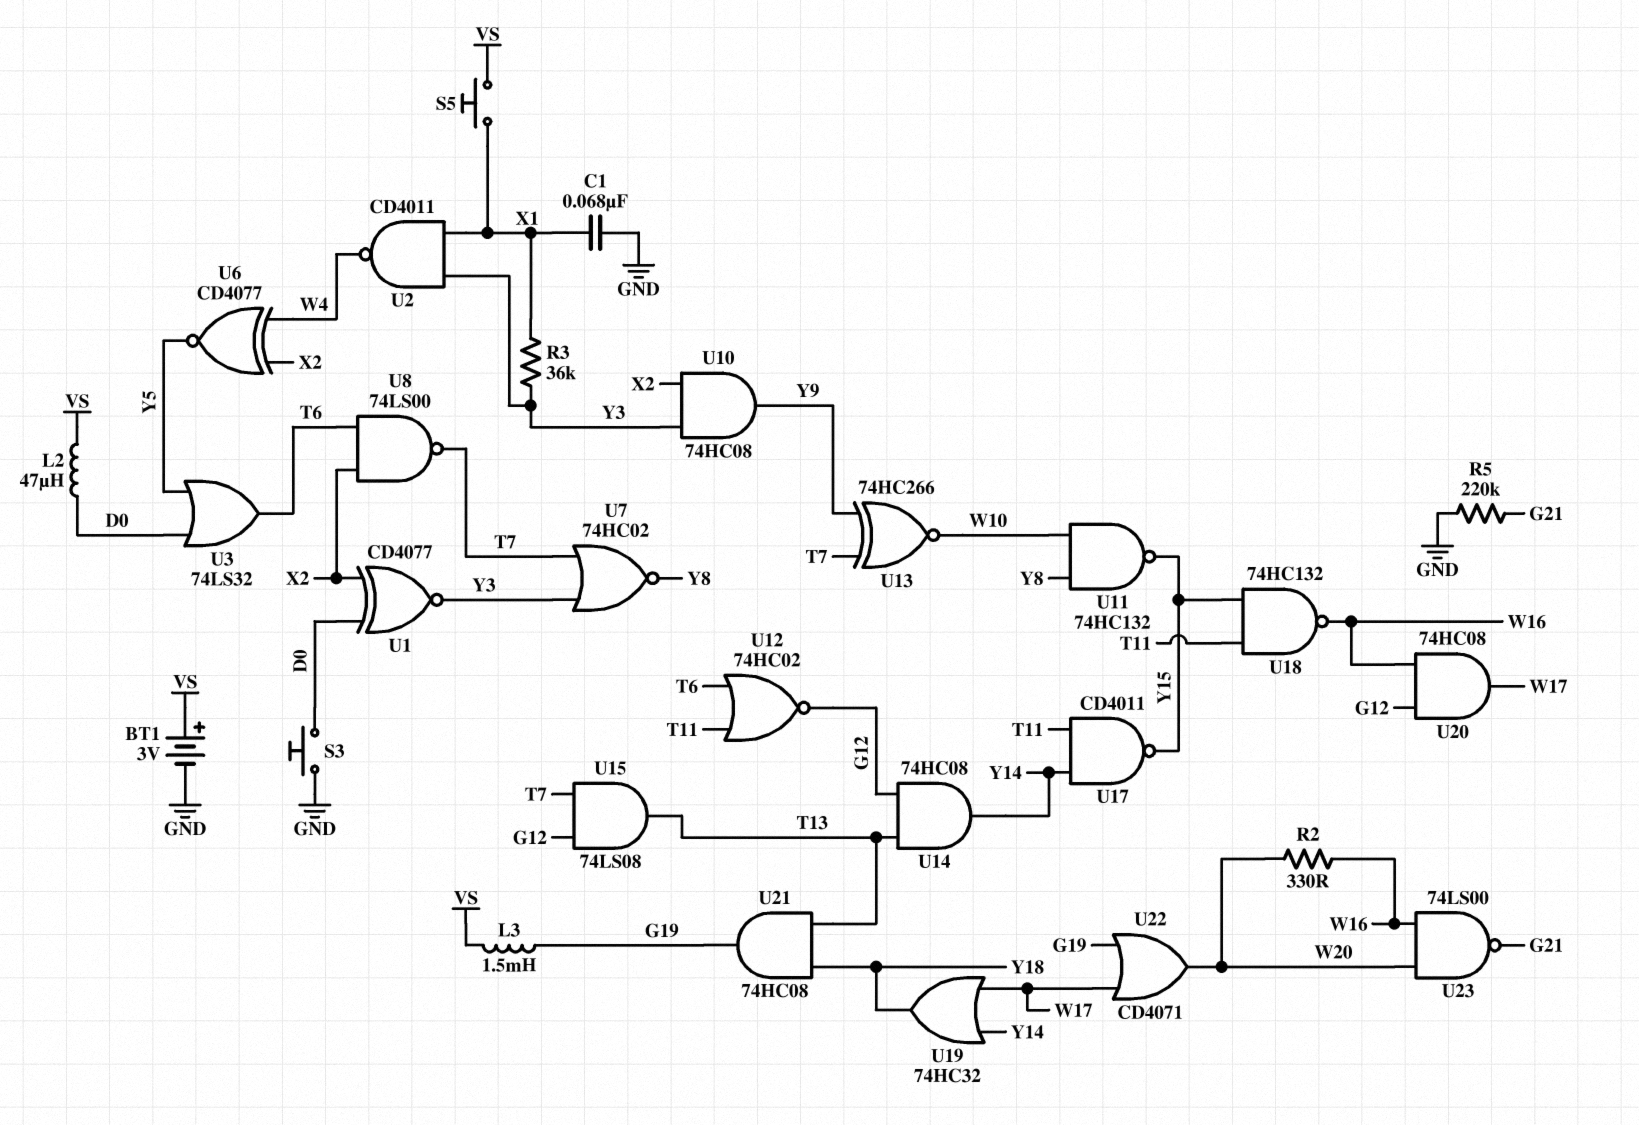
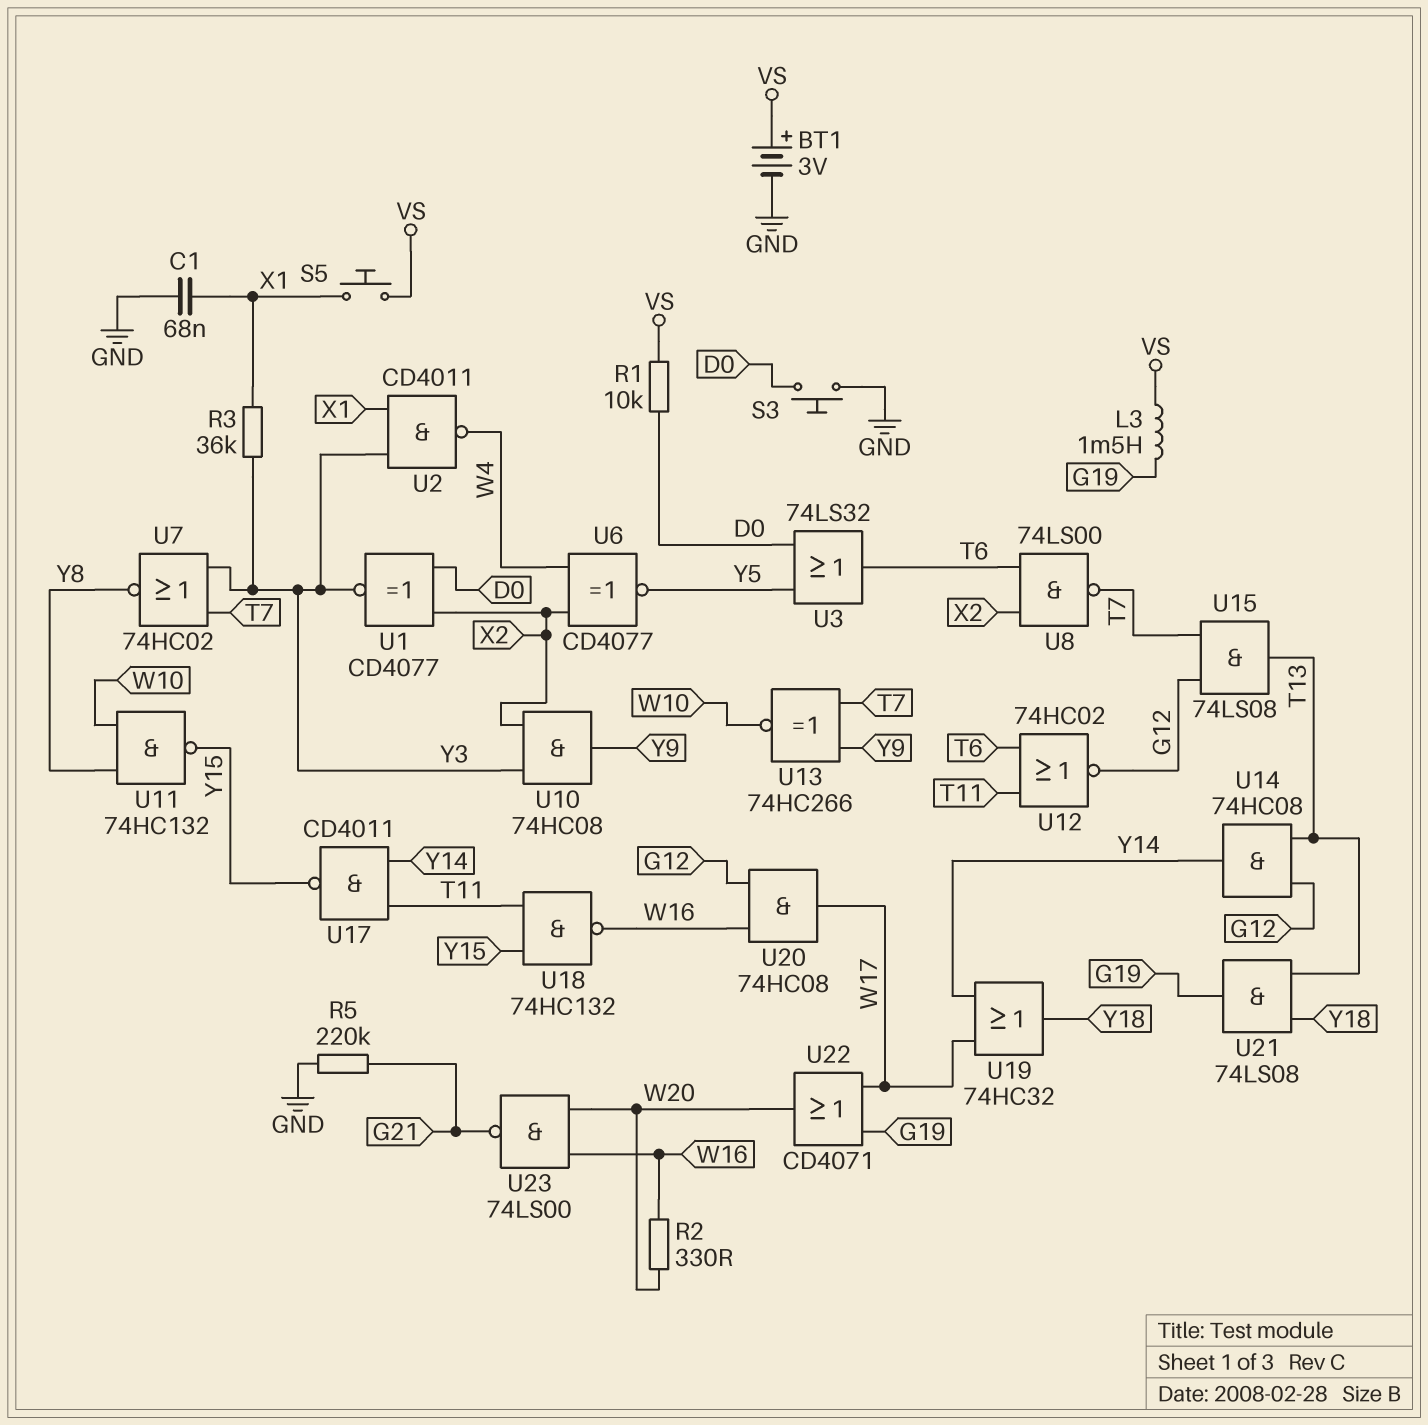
L2: 47uH (D0, VS) -> none
R1: none -> 10k (D0, VS)
U21: AND 74HC08 (in T13, in Y18, out G19) -> AND 74LS08 (in T13, in Y18, out G19)

